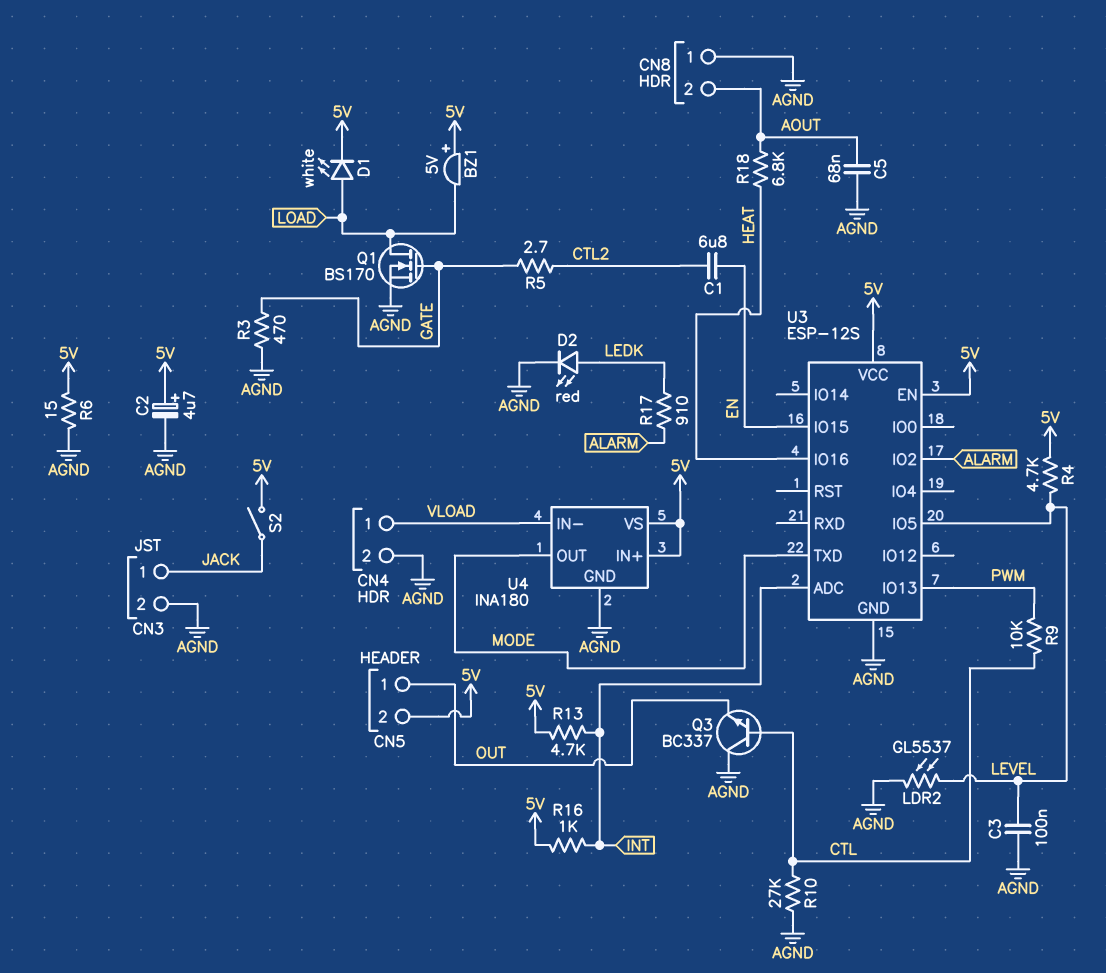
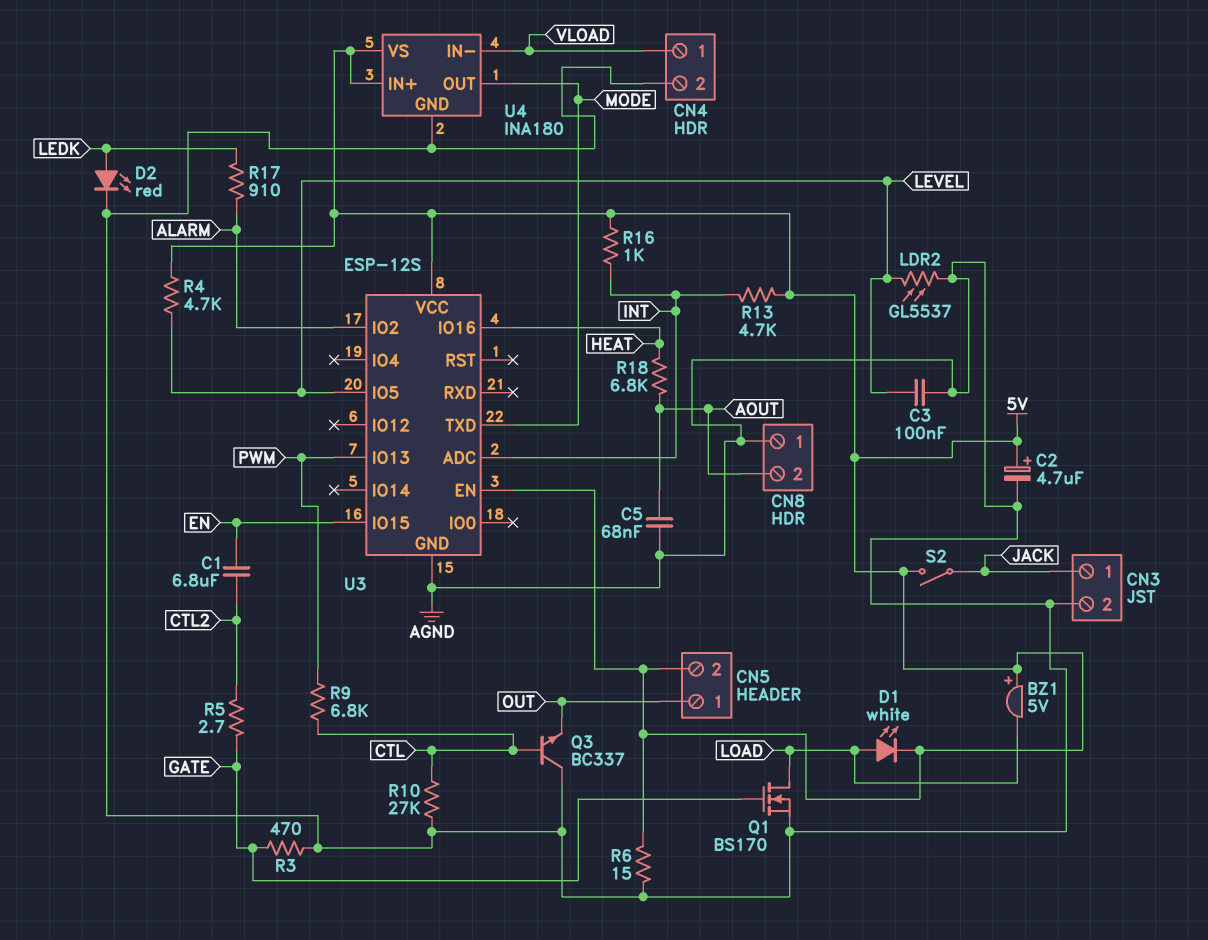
R9: 10k (CTL, PWM) -> 6.8k (CTL, PWM)

